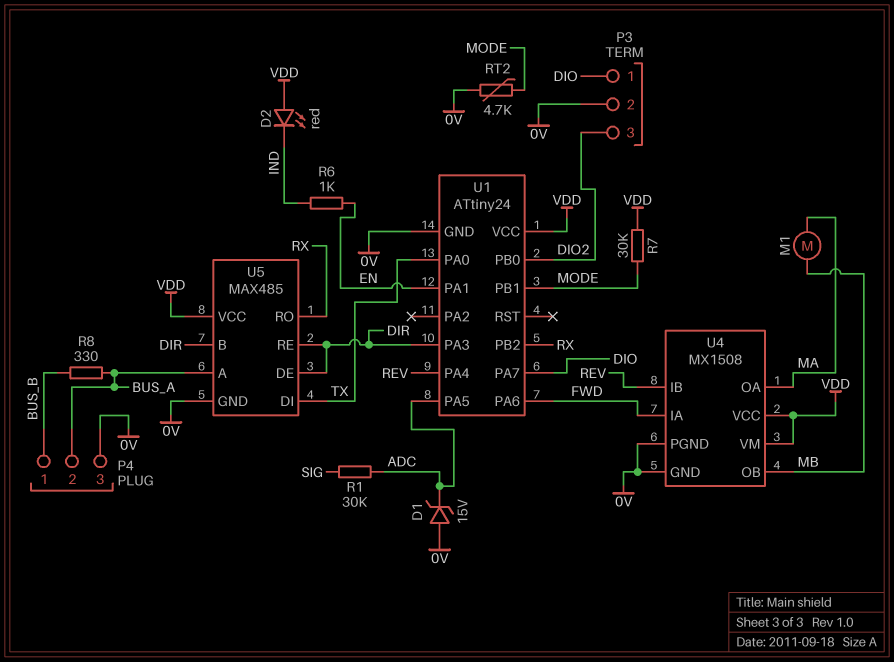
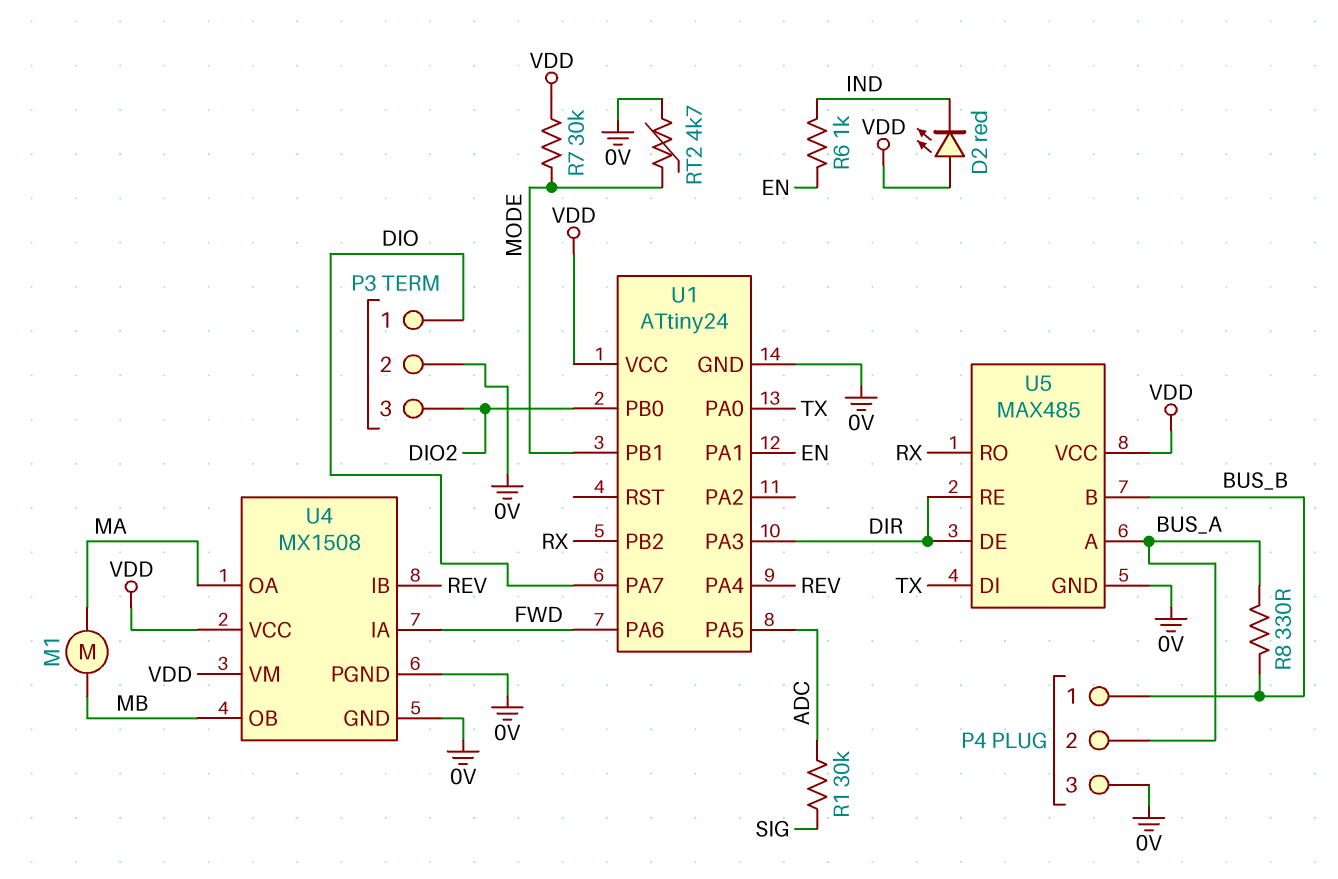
D1: zener 15V (A 0V, K ADC) -> none
U5 pin B: DIR -> BUS_B

